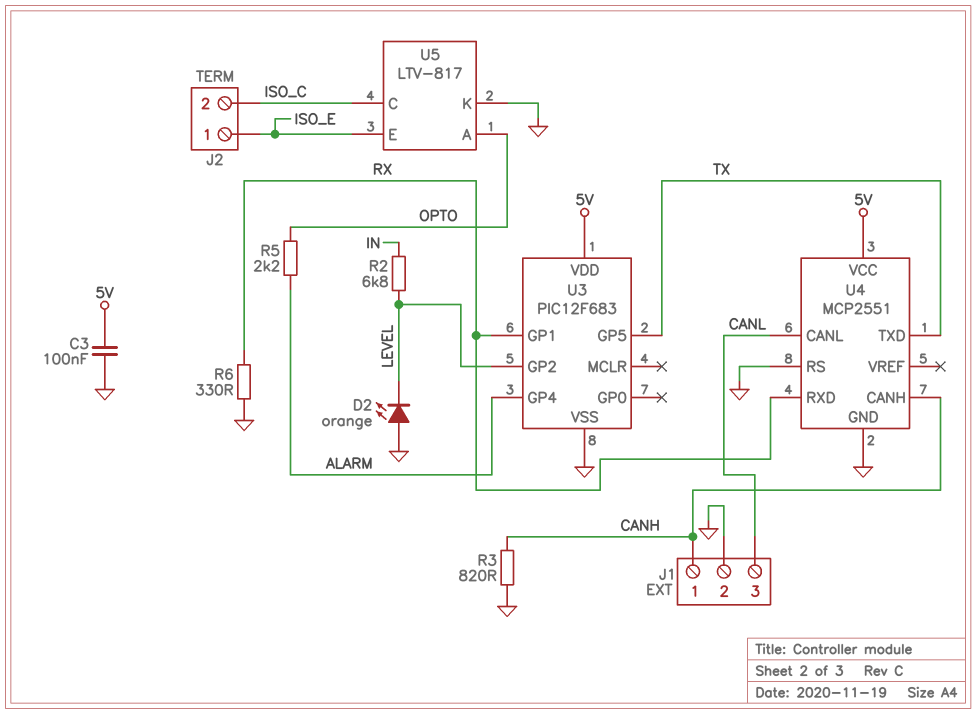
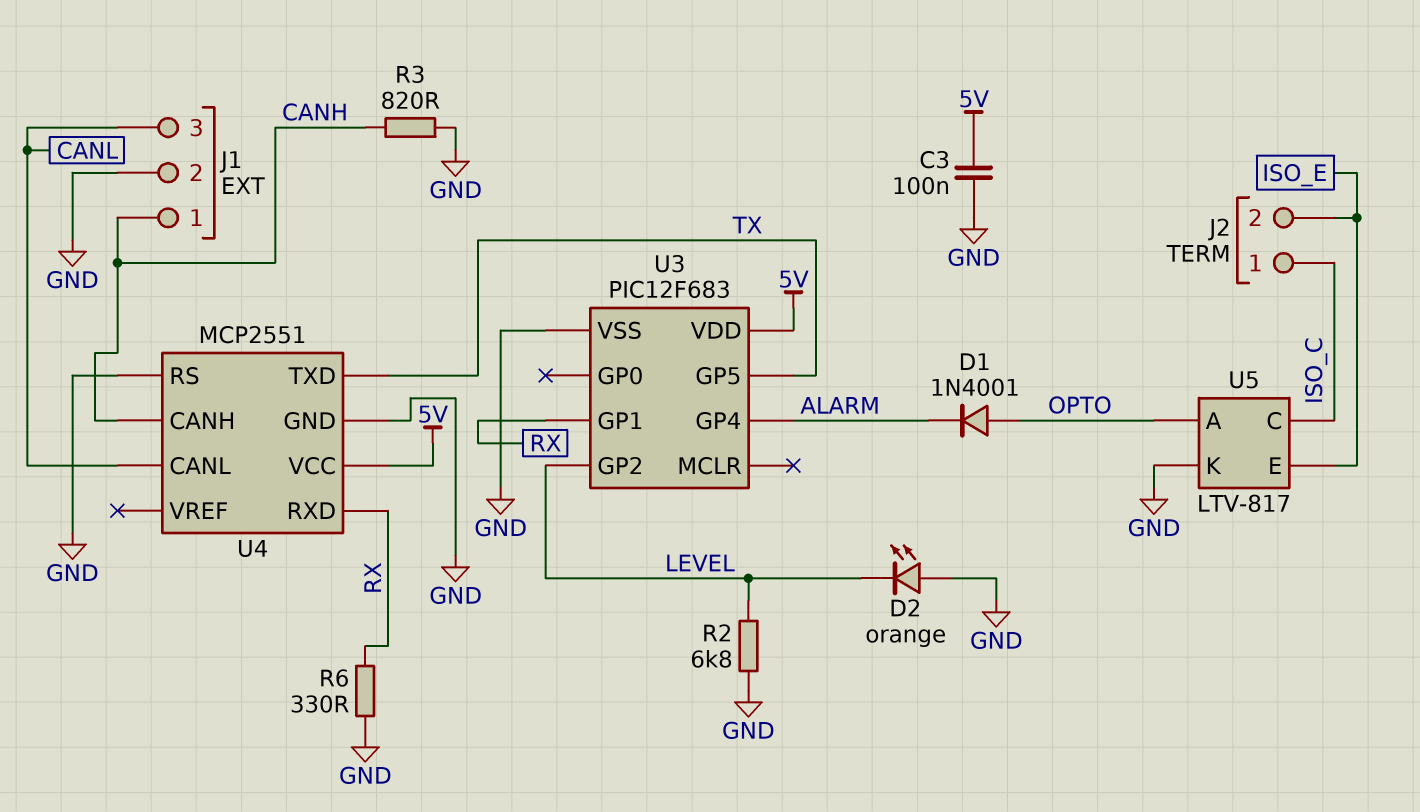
D1: none -> diode 1N4001 (A OPTO, K ALARM)
J2 pin 1: ISO_E -> ISO_C
J2 pin 2: ISO_C -> ISO_E
R2: 6.8k (IN, LEVEL) -> 6.8k (GND, LEVEL)
R5: 2.2k (ALARM, OPTO) -> none

